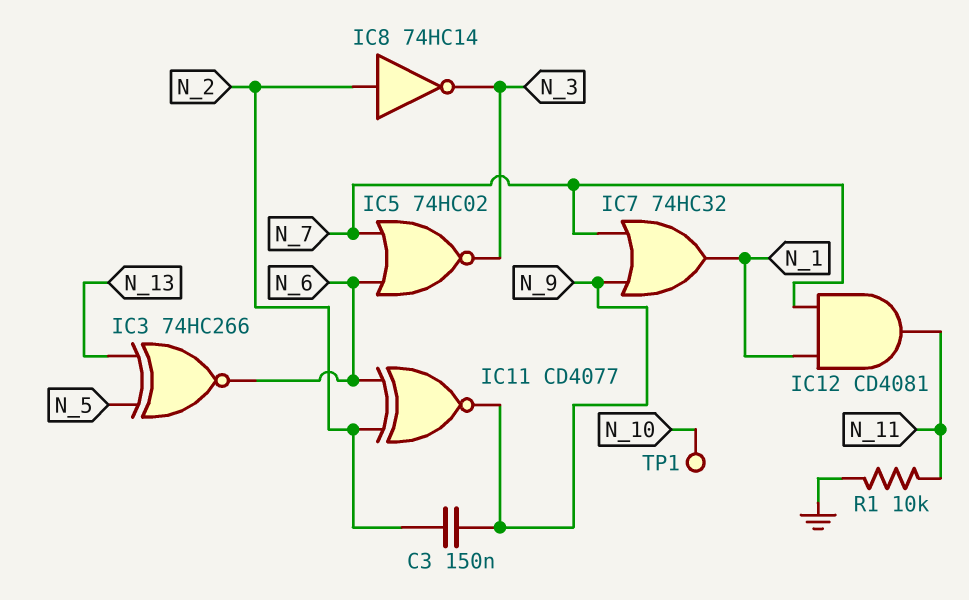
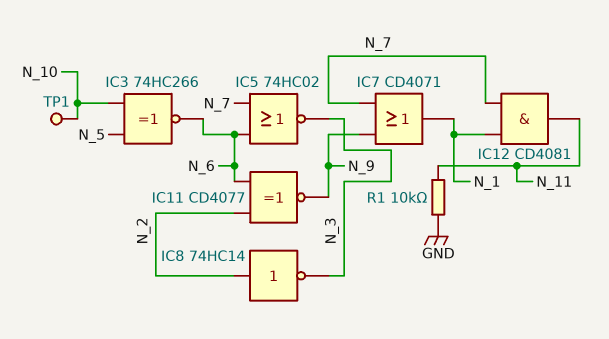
C3: 150nF (N_2, N_9) -> none
IC3: XNOR 74HC266 (in N_5, in N_13, out N_6) -> XNOR 74HC266 (in N_5, in N_10, out N_6)
IC7: OR 74HC32 (in N_7, in N_9, out N_1) -> OR CD4071 (in N_7, in N_9, out N_1)

